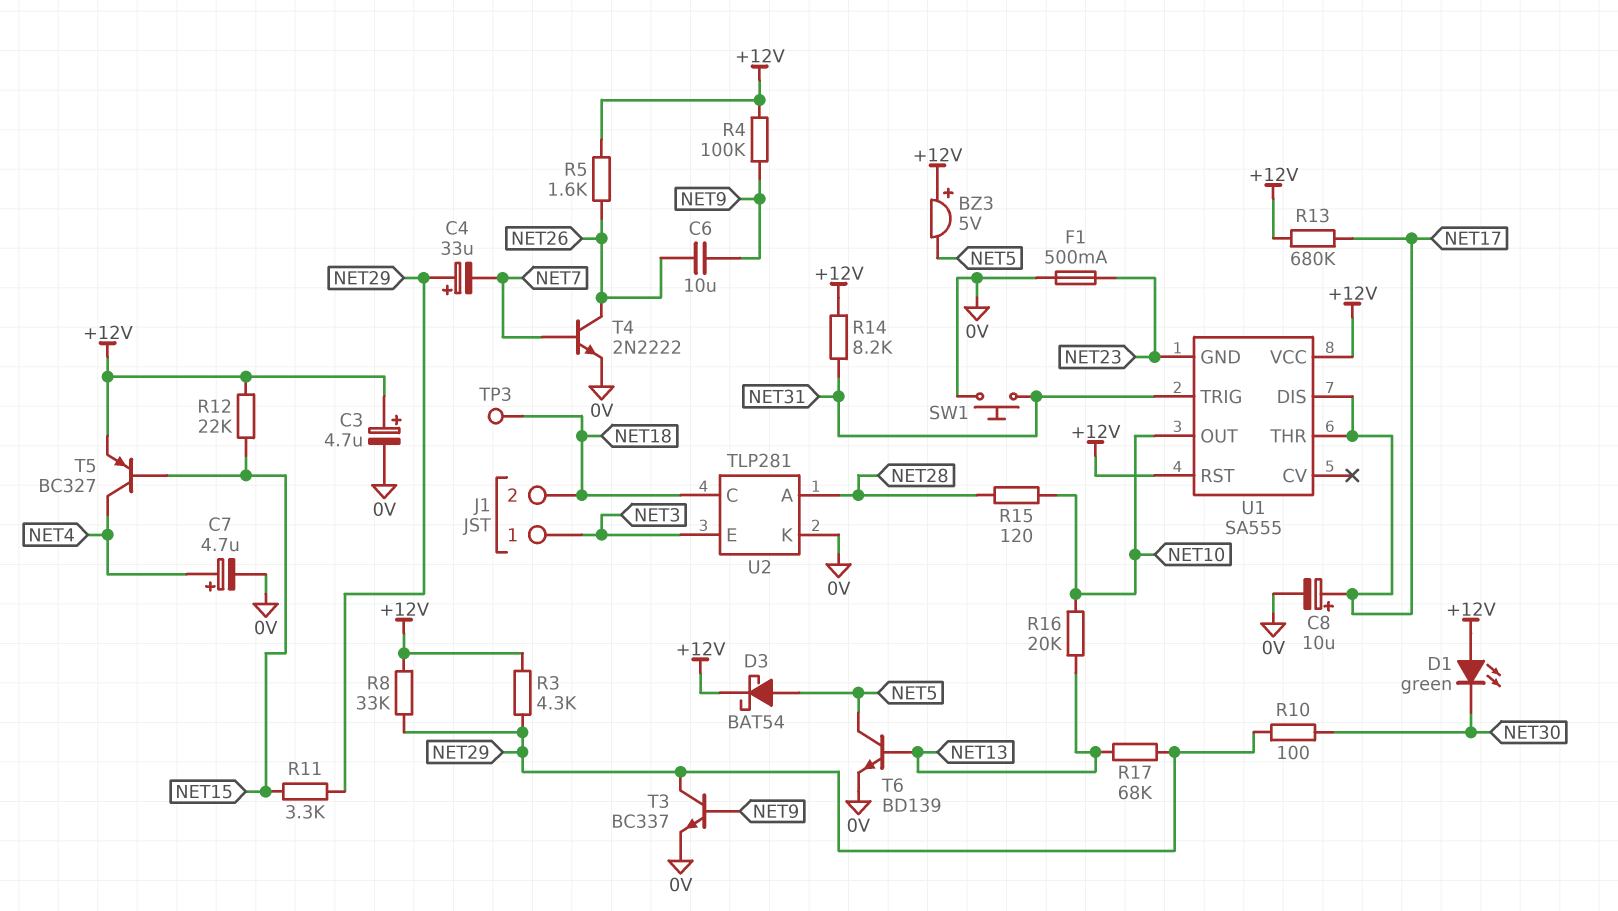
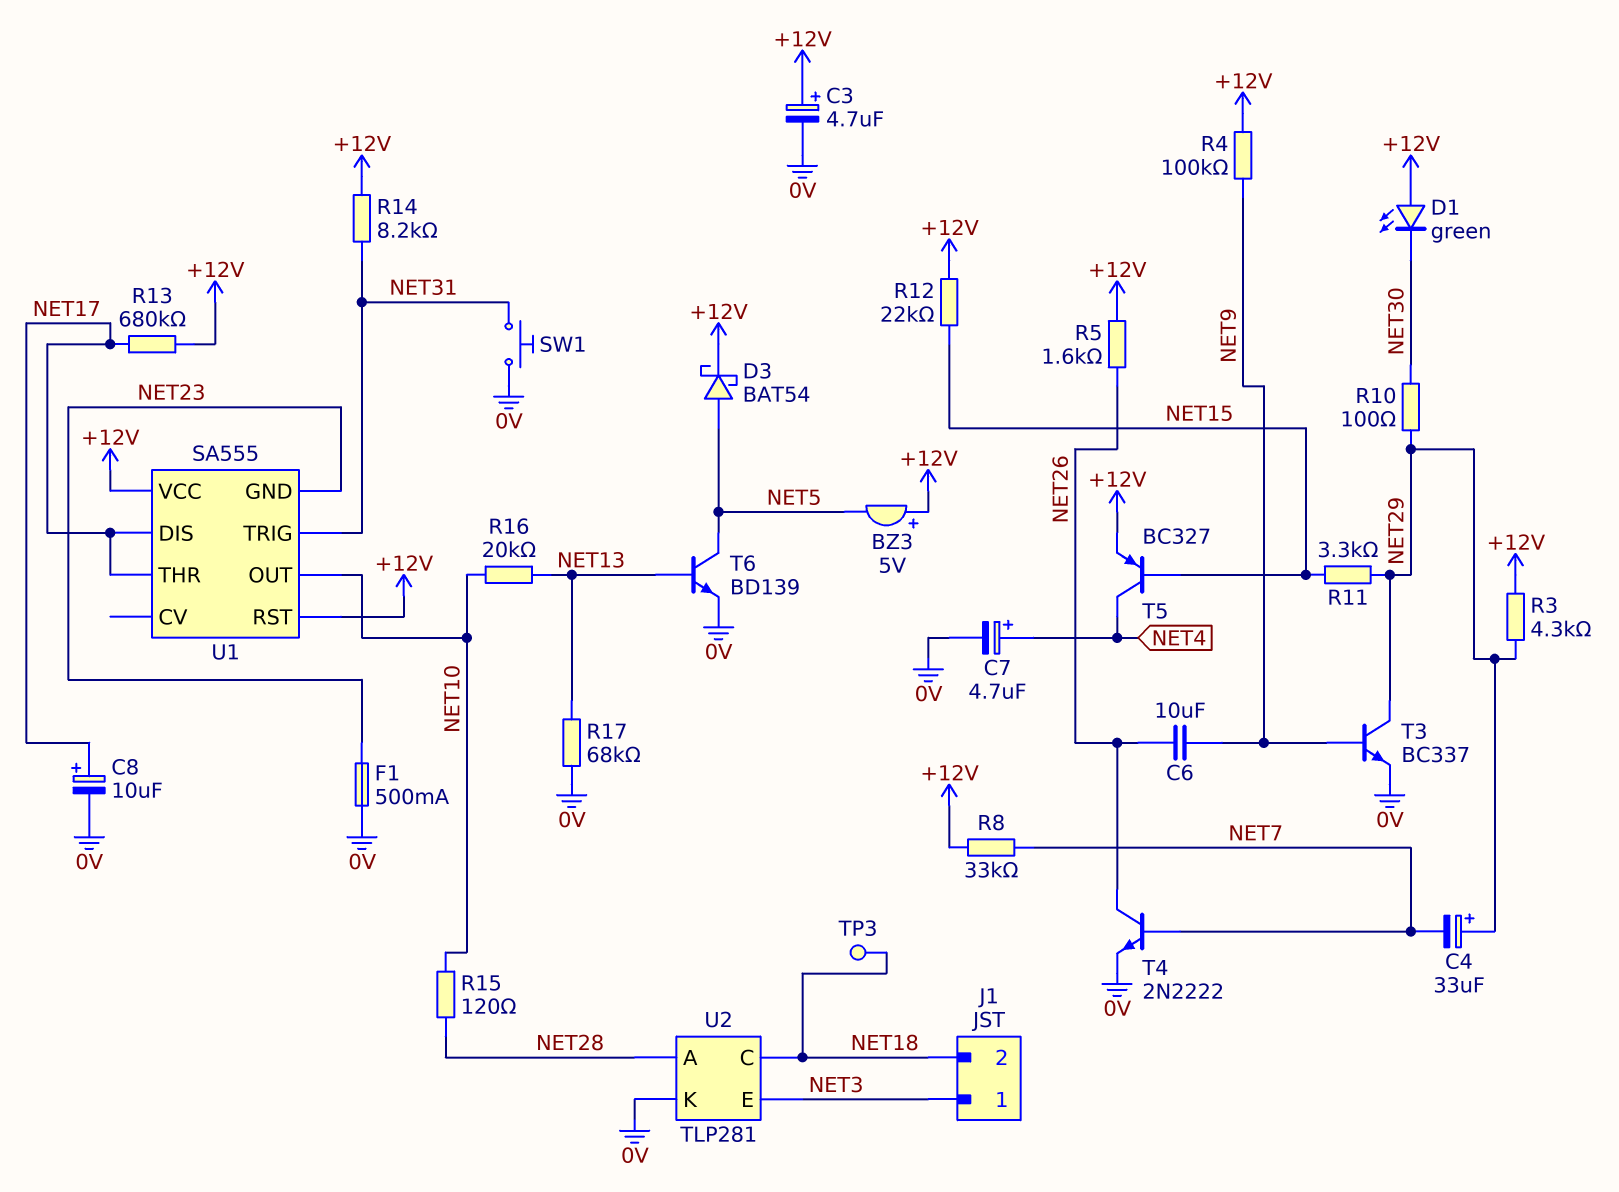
R8: 33k (+12V, NET29) -> 33k (+12V, NET7)
R17: 68k (NET13, NET29) -> 68k (0V, NET13)

